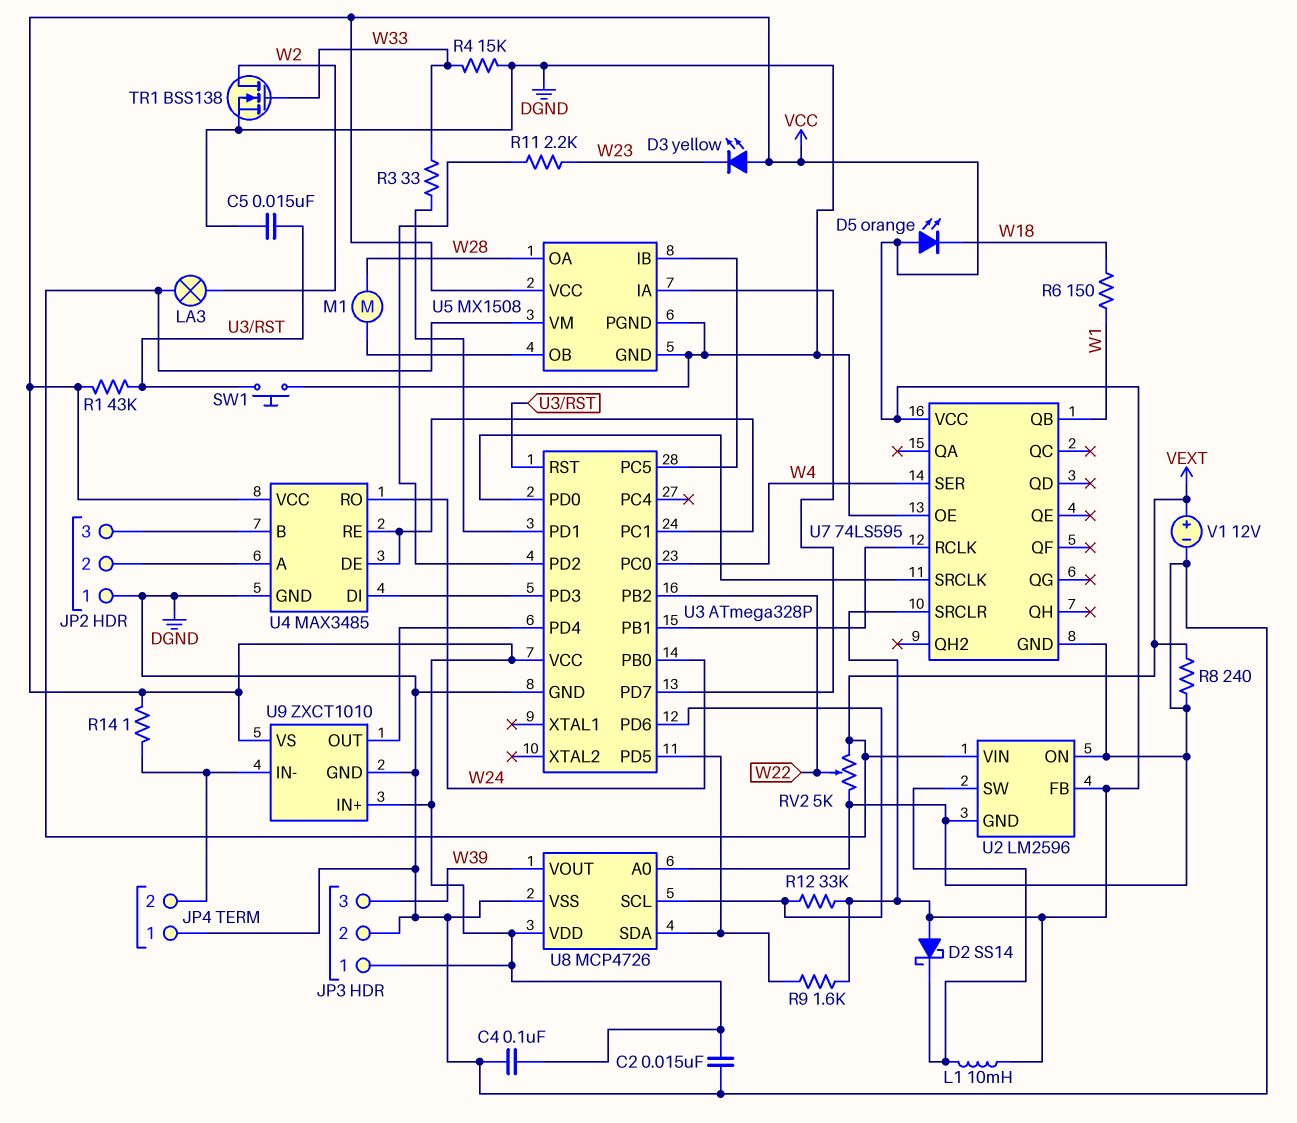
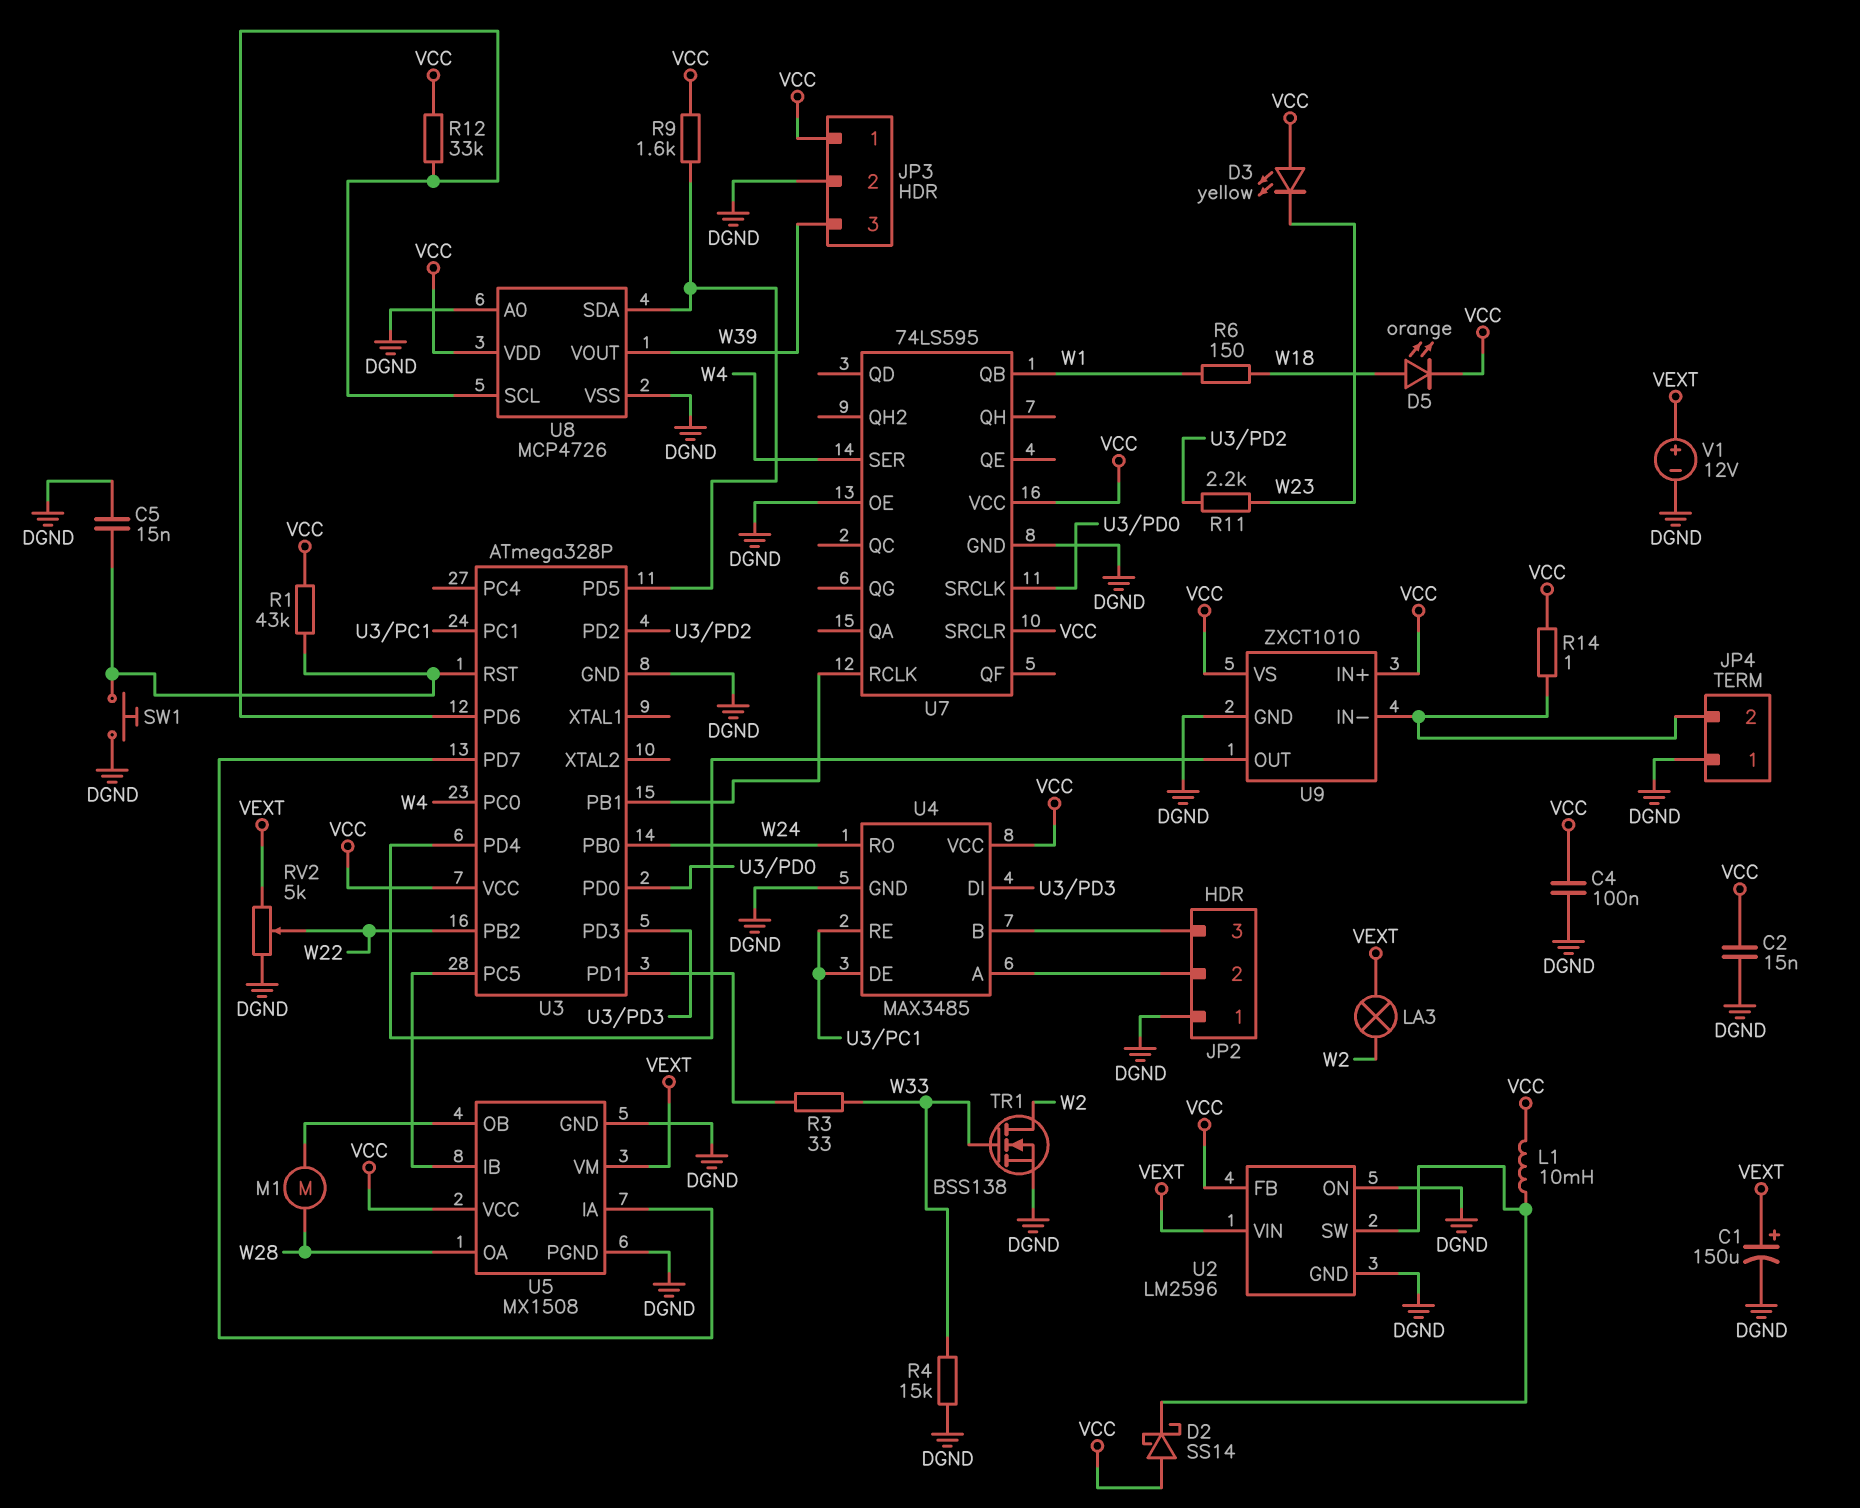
C1: none -> 150uF (plus VEXT, minus DGND)
D5: LED orange (A VCC, K W18) -> LED orange (A W18, K VCC)
R8: 240 (DGND, VEXT) -> none

